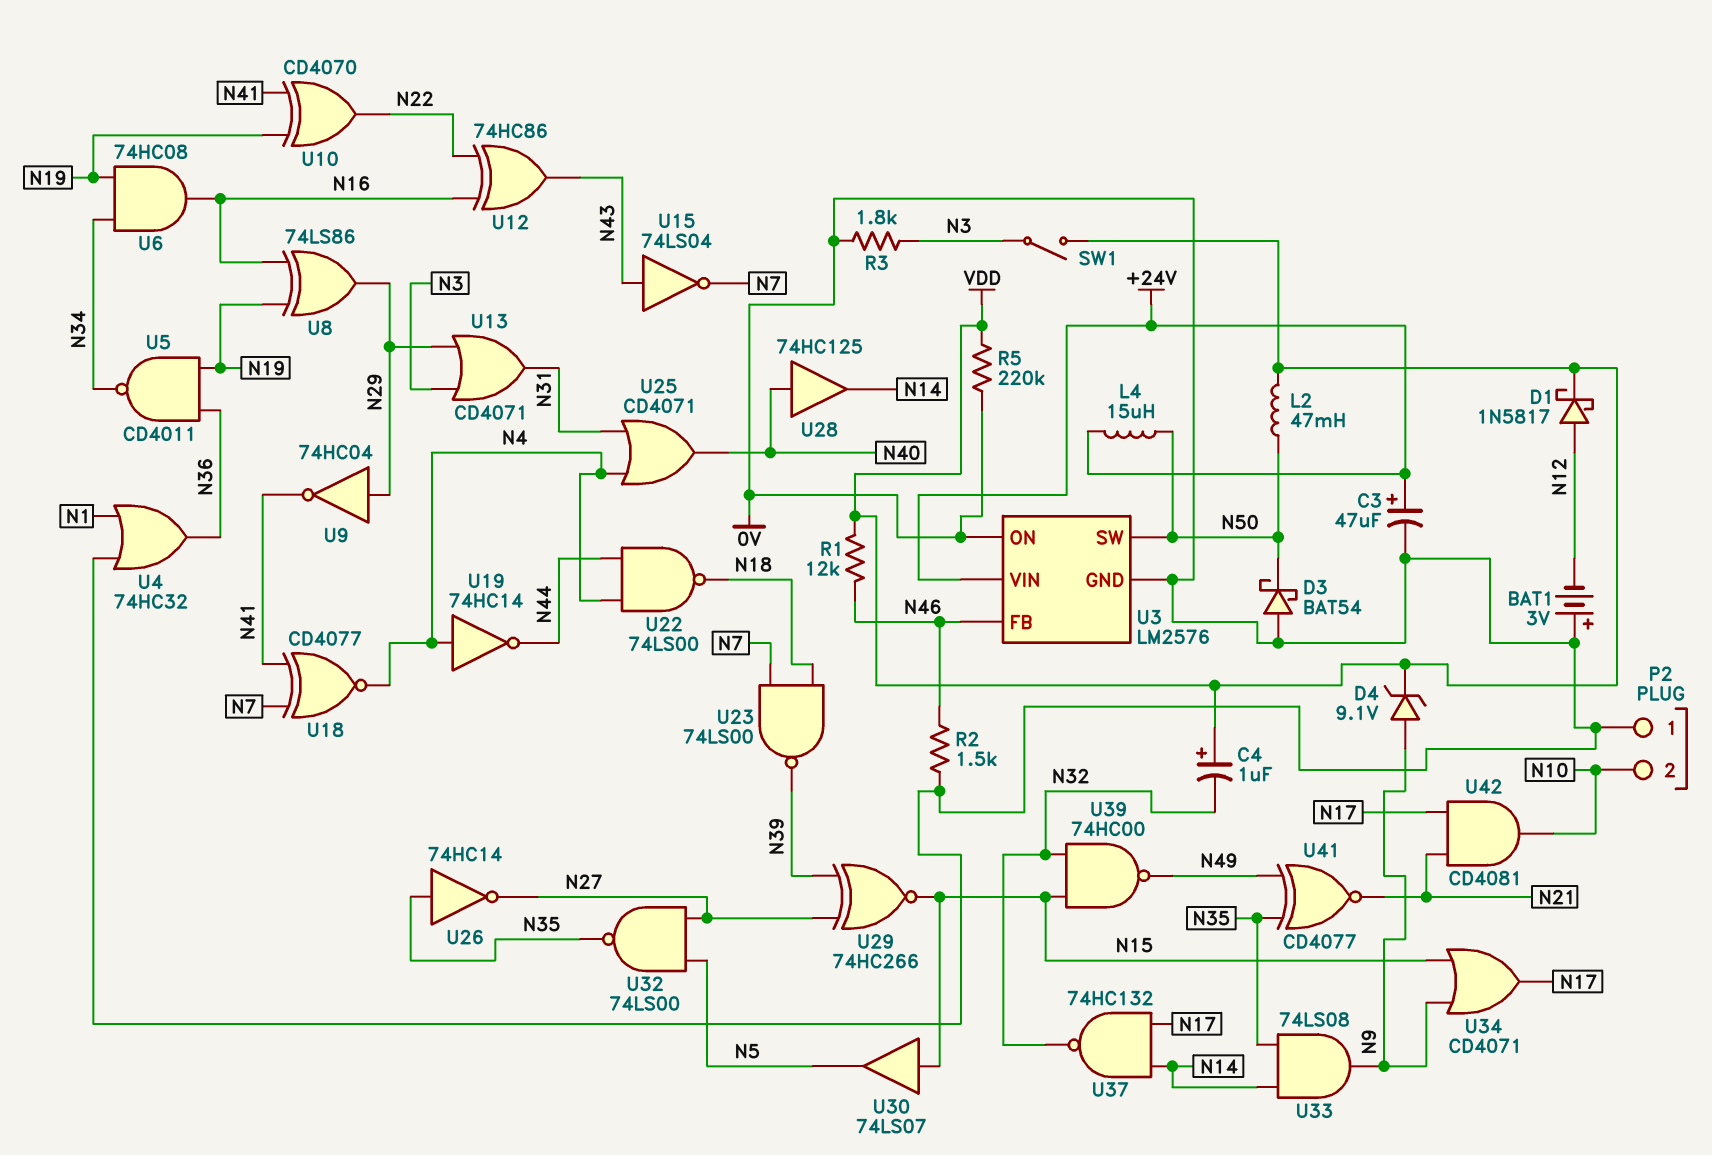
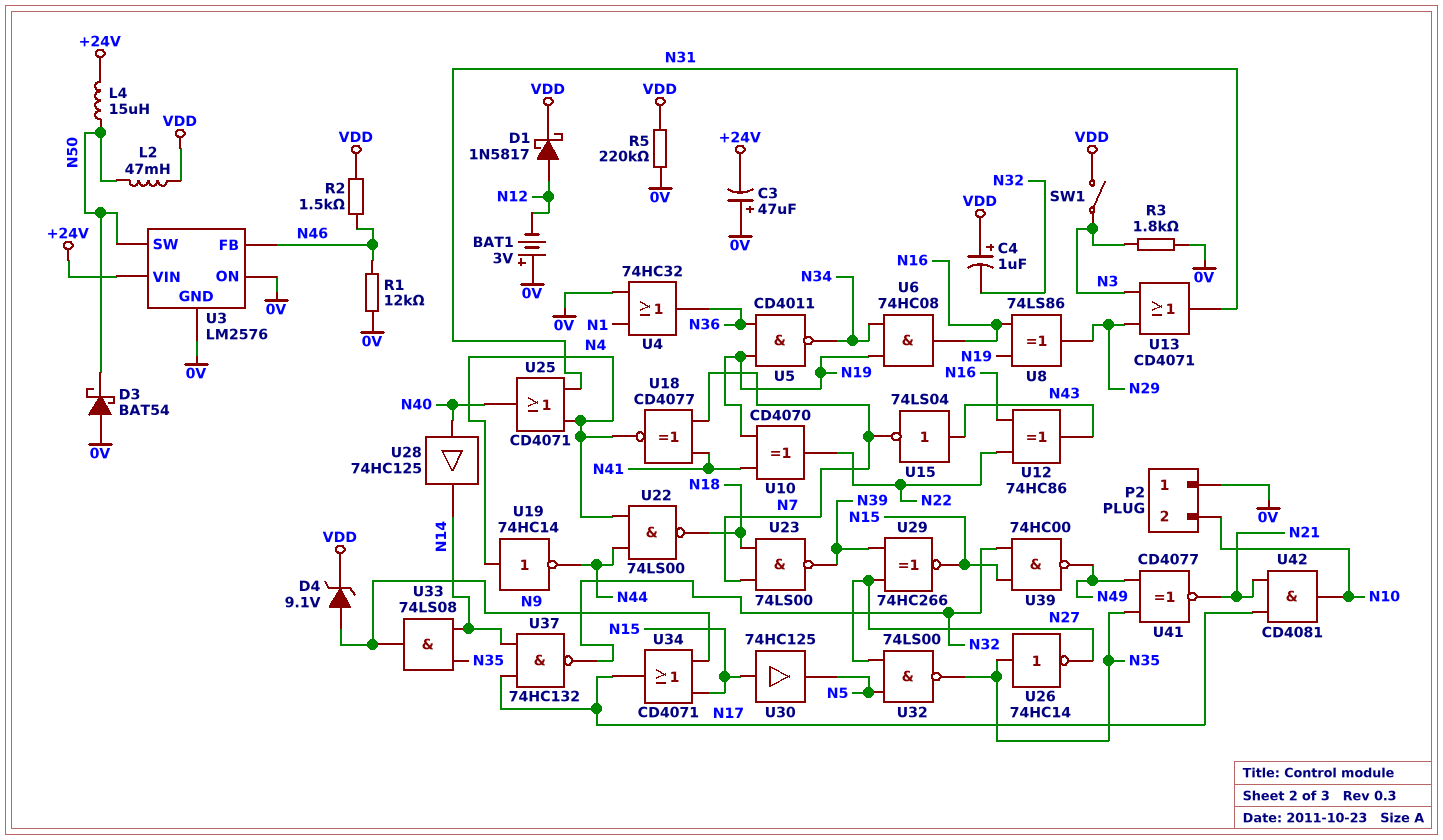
C3: 47uF (plus +24V, minus 0V) -> 47uF (plus 0V, minus +24V)
R1: 12k (N46, VDD) -> 12k (0V, N46)
R2: 1.5k (0V, N46) -> 1.5k (N46, VDD)
U9: NOT 74HC04 (in N29, out N41) -> none
U30: buffer 74LS07 (in N15, out N5) -> buffer 74HC125 (in N15, out N5)

